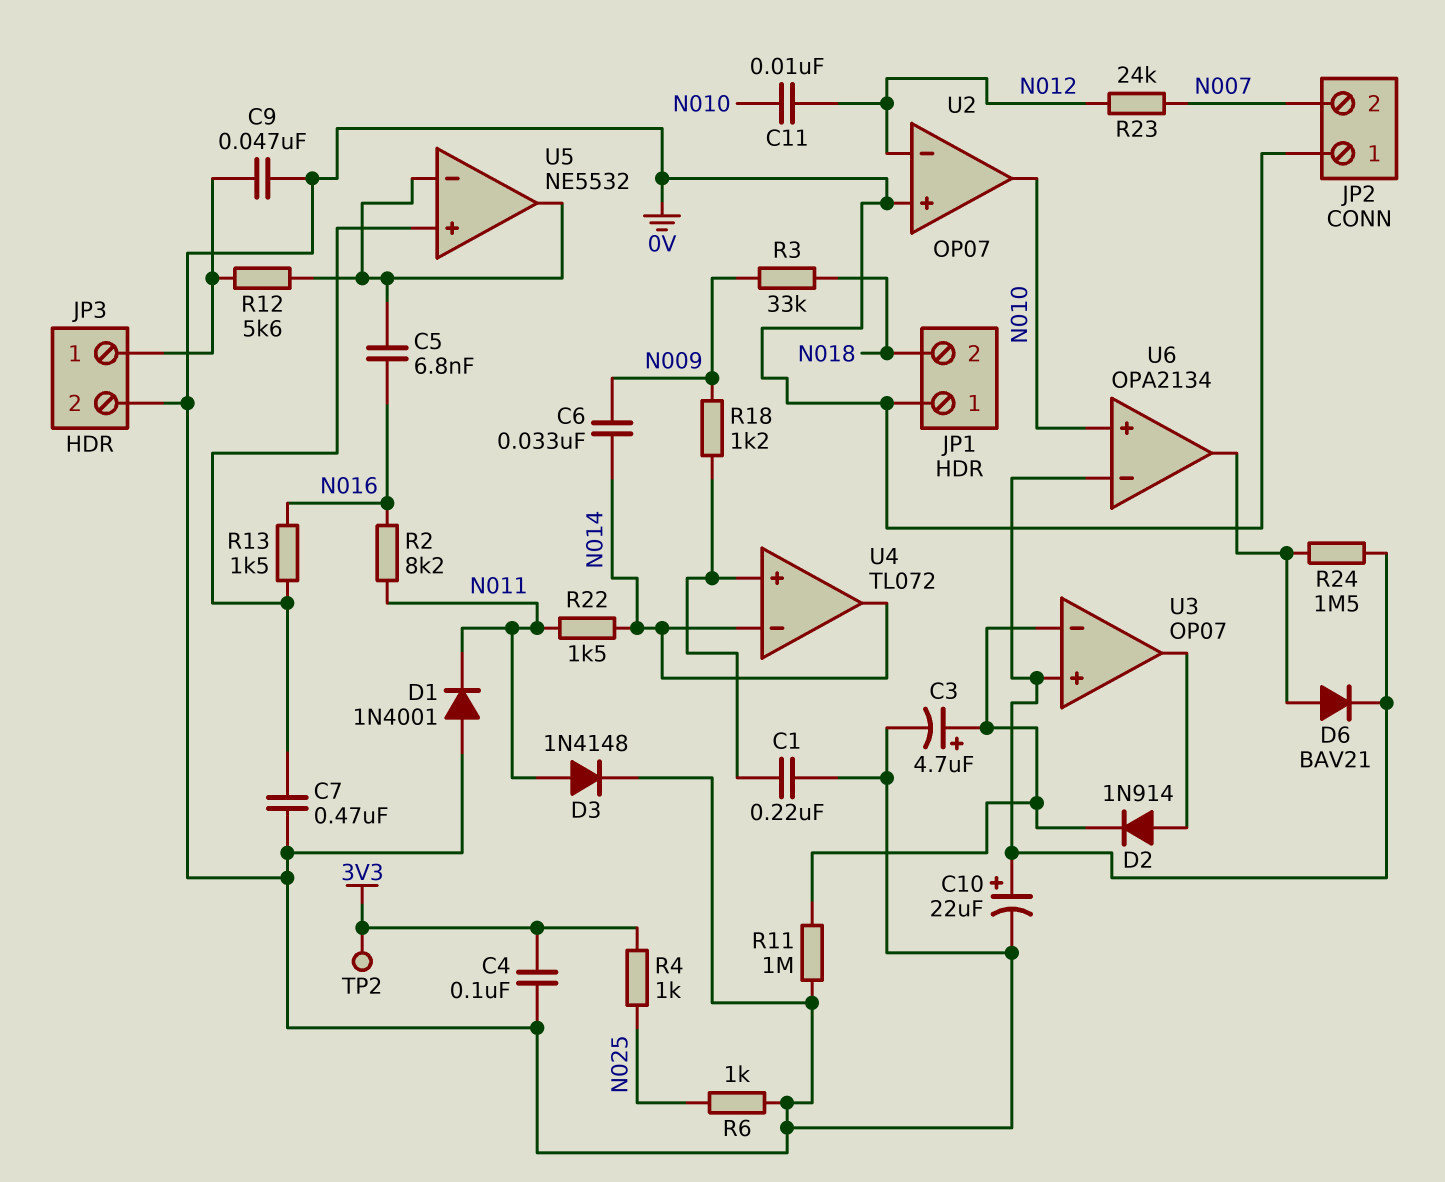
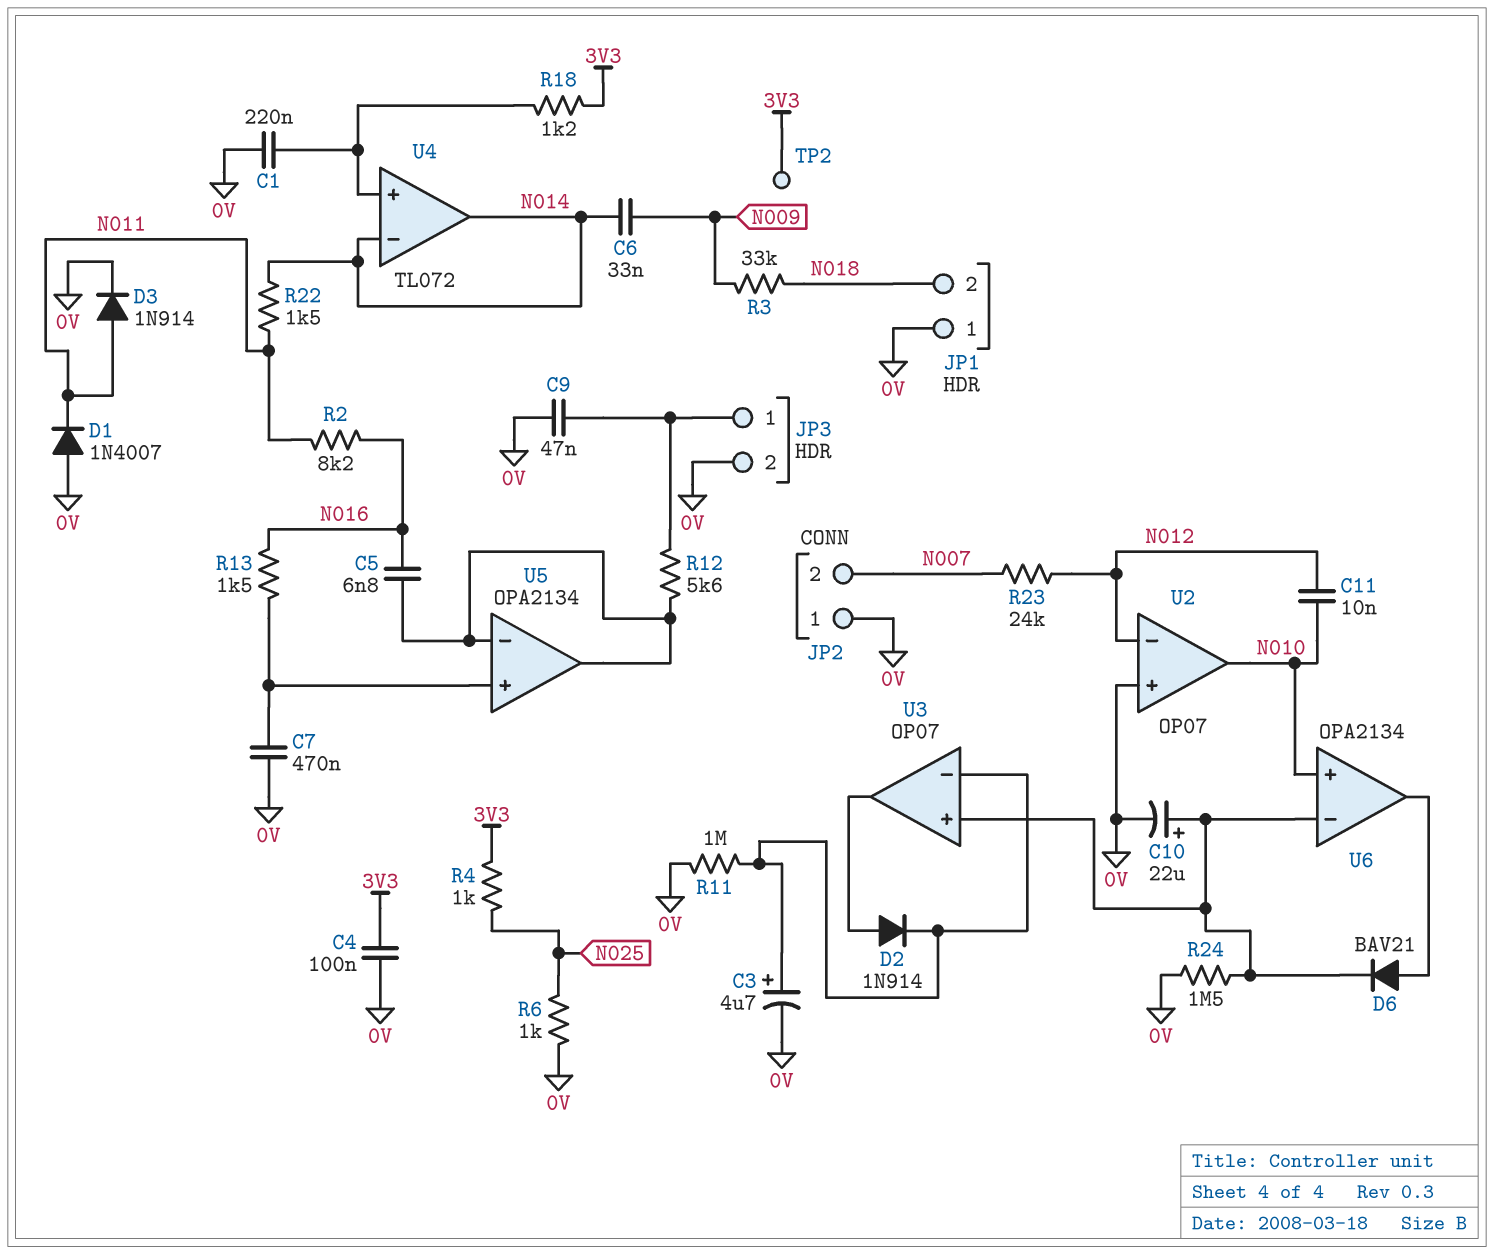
D1: diode 1N4001 (A 0V, K N011) -> diode 1N4007 (A 0V, K N011)
D3: diode 1N4148 (A N011, K 0V) -> diode 1N914 (A N011, K 0V)
R18: 1.2k (N009, U4/in+) -> 1.2k (3V3, U4/in+)
R24: 1.5M (U3/in+, U6/out) -> 1.5M (0V, U3/in+)
U5: NE5532 -> OPA2134

